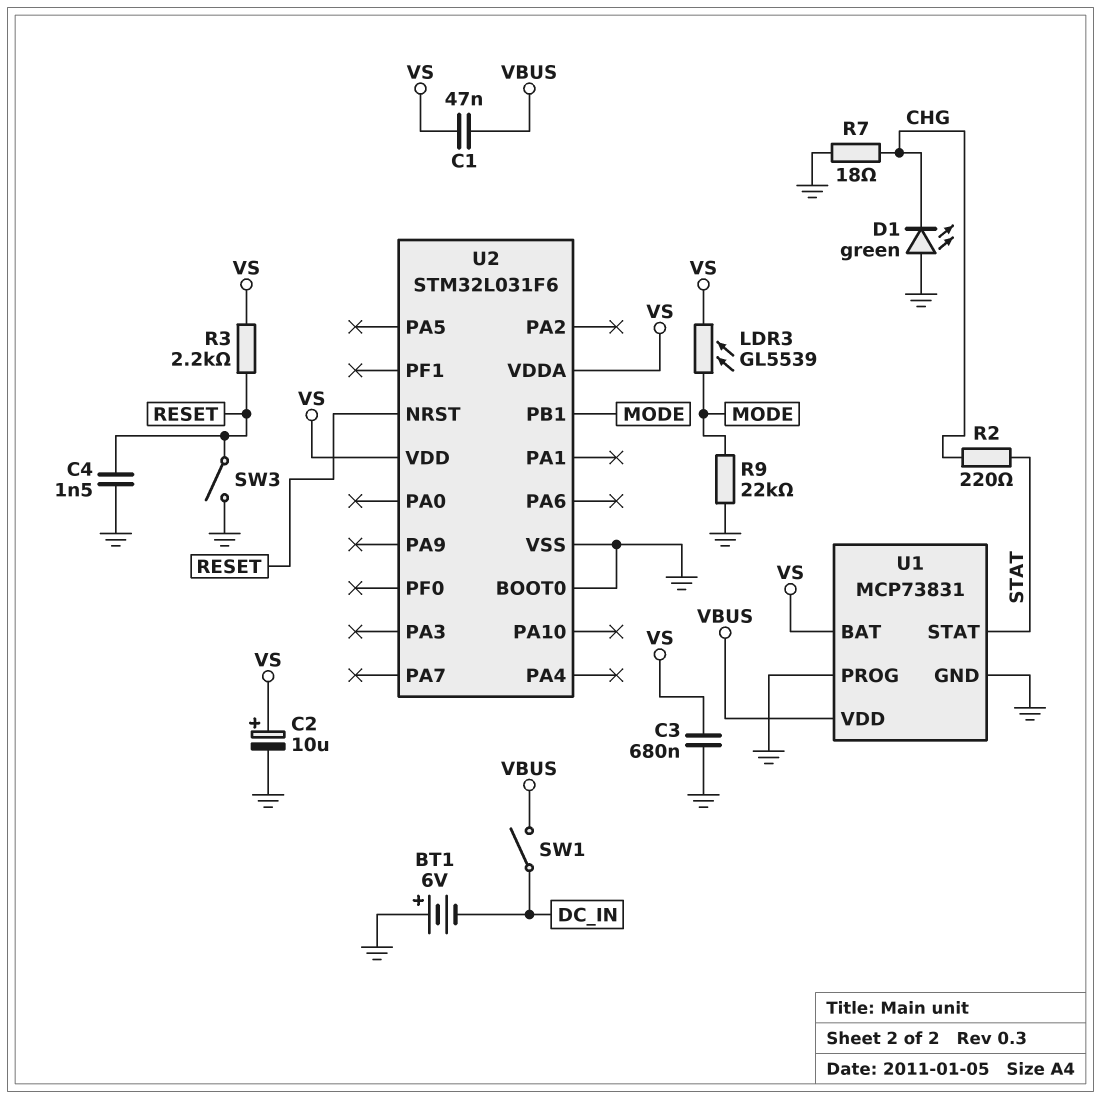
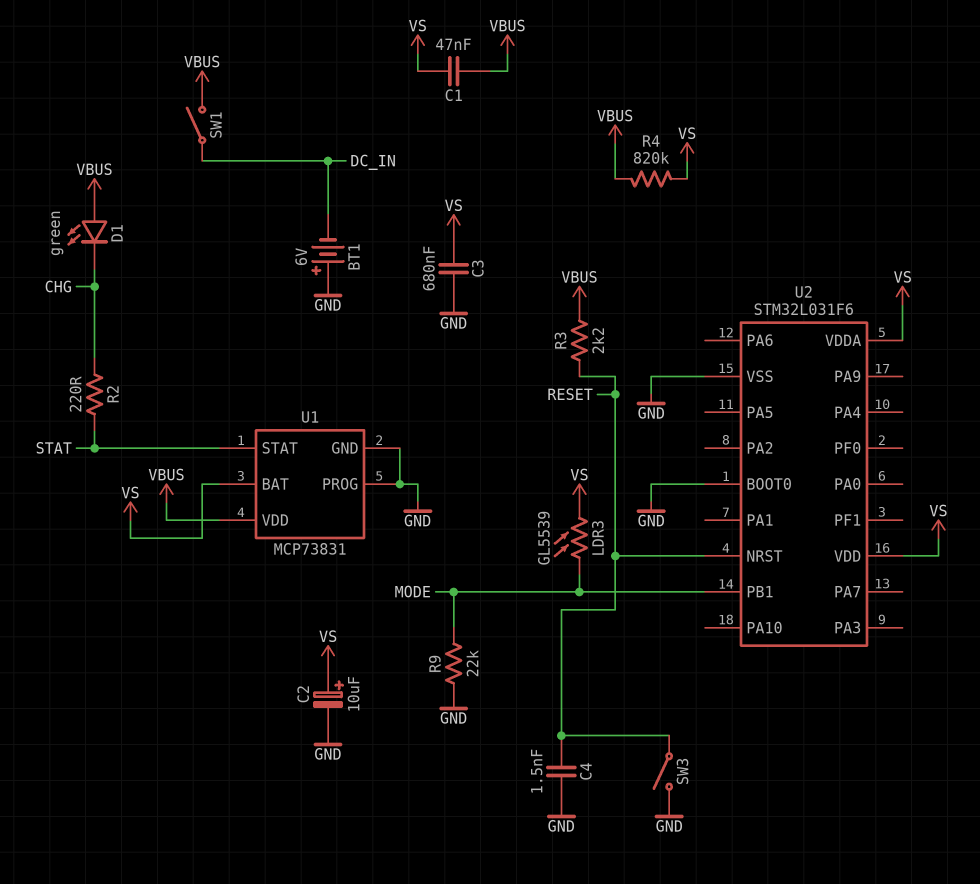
D1: LED green (A GND, K CHG) -> LED green (A VBUS, K CHG)
R3: 2.2k (RESET, VS) -> 2.2k (RESET, VBUS)
R4: none -> 820k (VBUS, VS)
R7: 18 (CHG, GND) -> none

